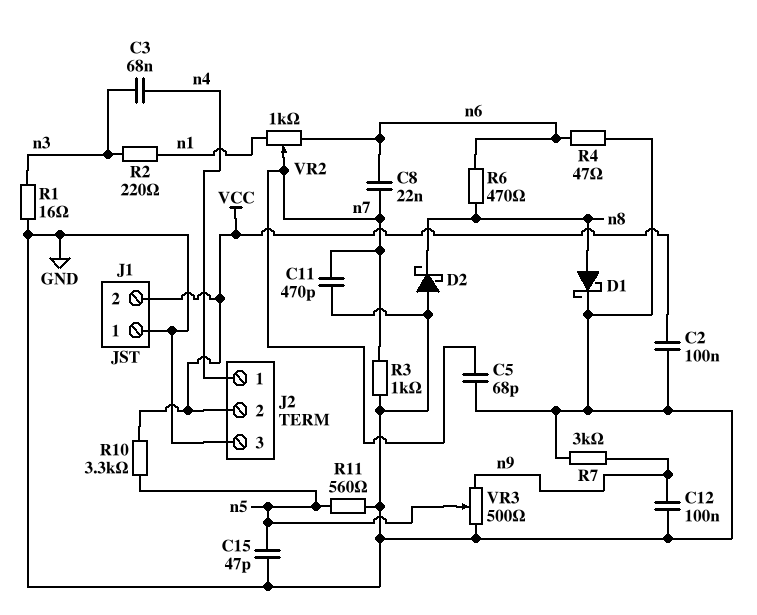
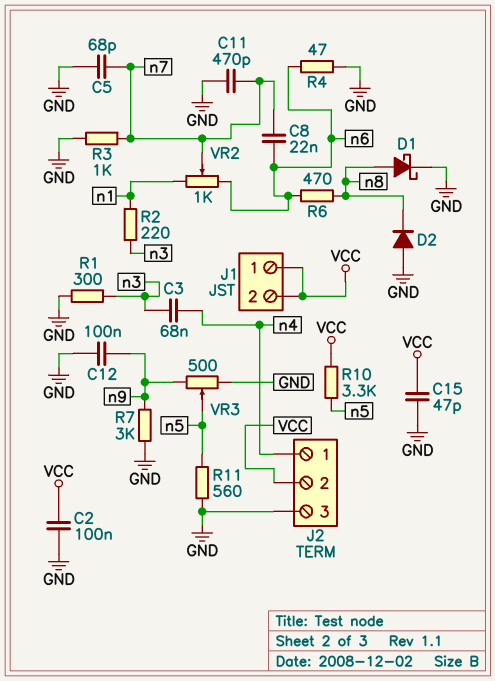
C15: 47pF (GND, n5) -> 47pF (GND, VCC)
D2: schottky (A GND, K n8) -> diode (A GND, K n8)
J1 pin 1: GND -> VCC
R1: 16 (GND, n3) -> 300 (GND, n3)

